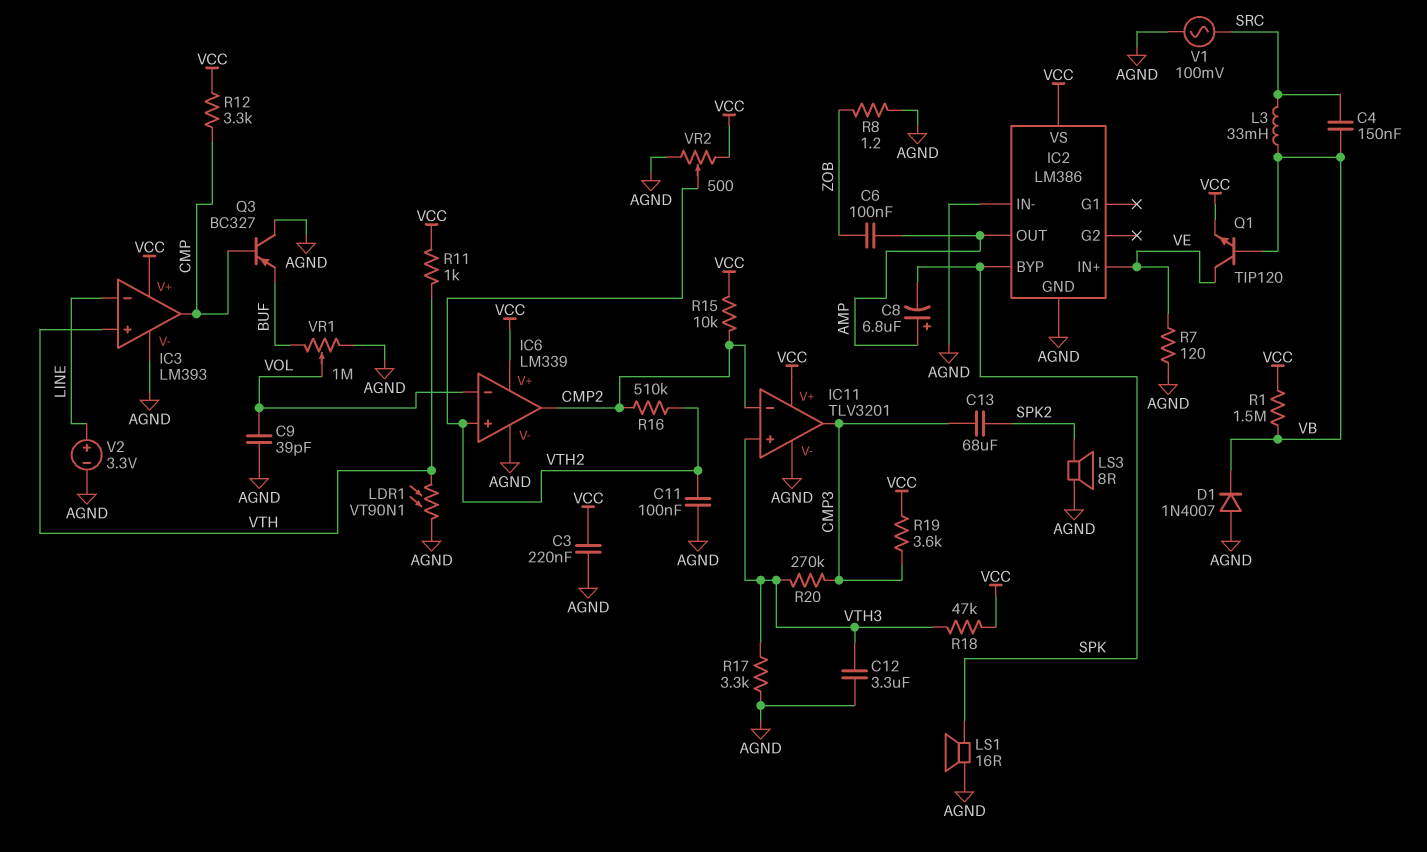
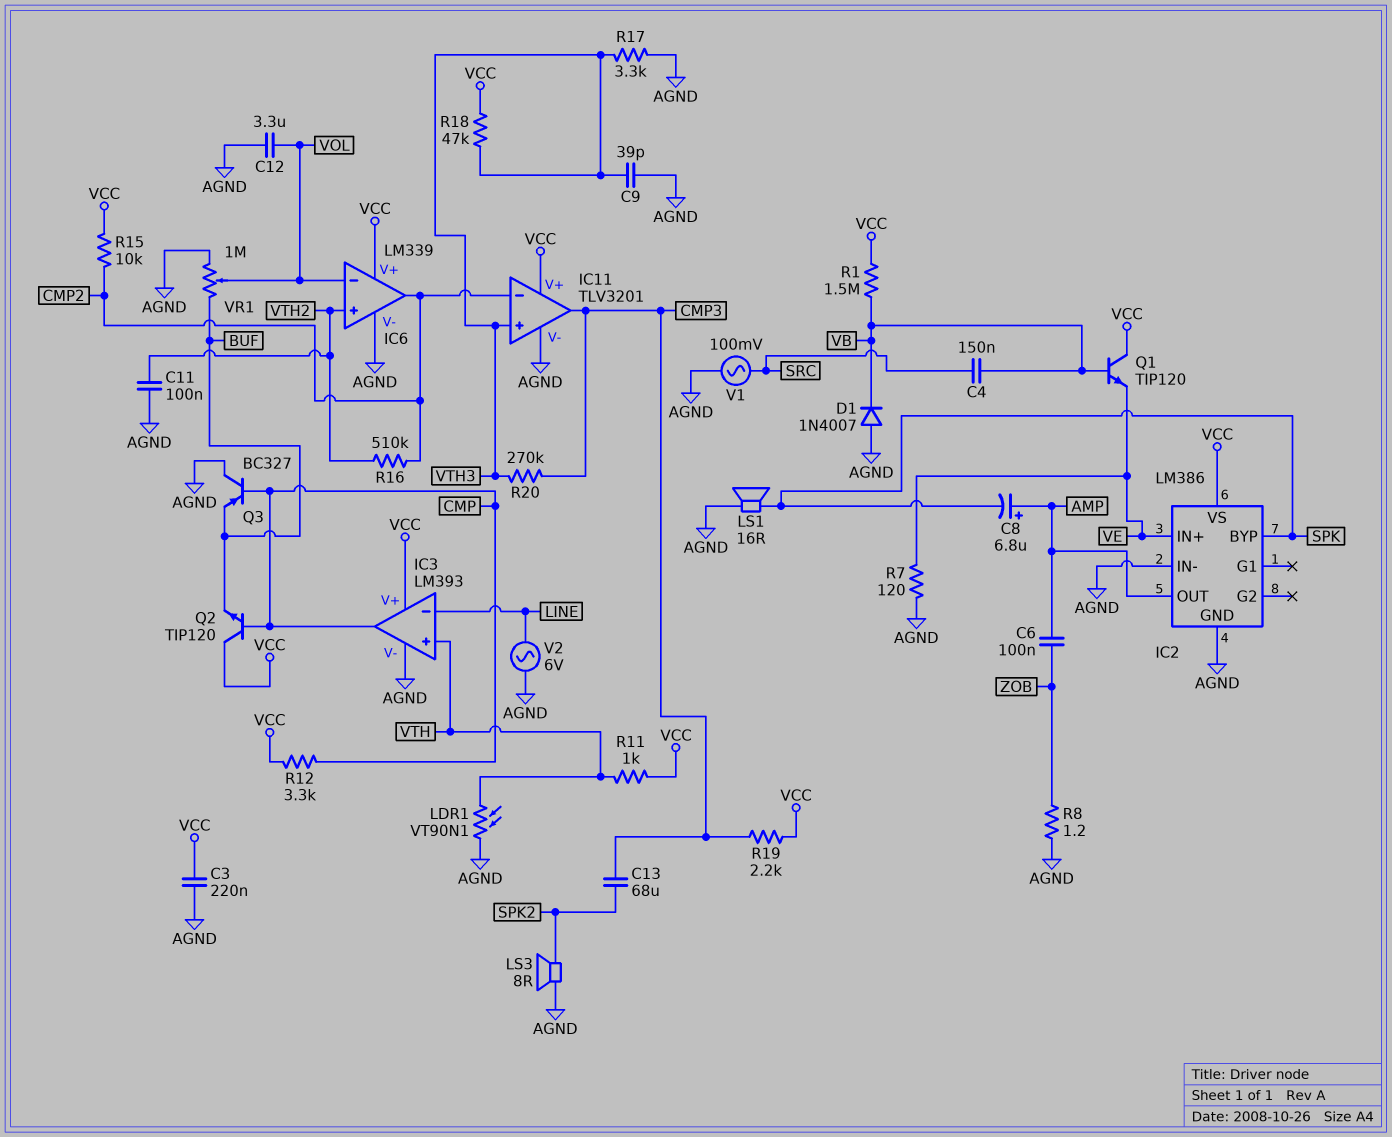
C9: 39pF (AGND, VOL) -> 39pF (AGND, VTH3)
C12: 3.3uF (AGND, VTH3) -> 3.3uF (AGND, VOL)
L3: 33mH (SRC, VB) -> none
Q1: NPN TIP120 (B VB, C VE, E VCC) -> NPN TIP120 (B VB, C VCC, E VE)
Q2: none -> NPN TIP120 (B CMP, C VCC, E BUF)
R19: 3.6k (CMP3, VCC) -> 2.2k (CMP3, VCC)
V2: 3.3V (plus LINE, minus AGND) -> AC 6V (AGND, LINE)
VR2: 500 (AGND, VCC, wiper VTH2) -> none

